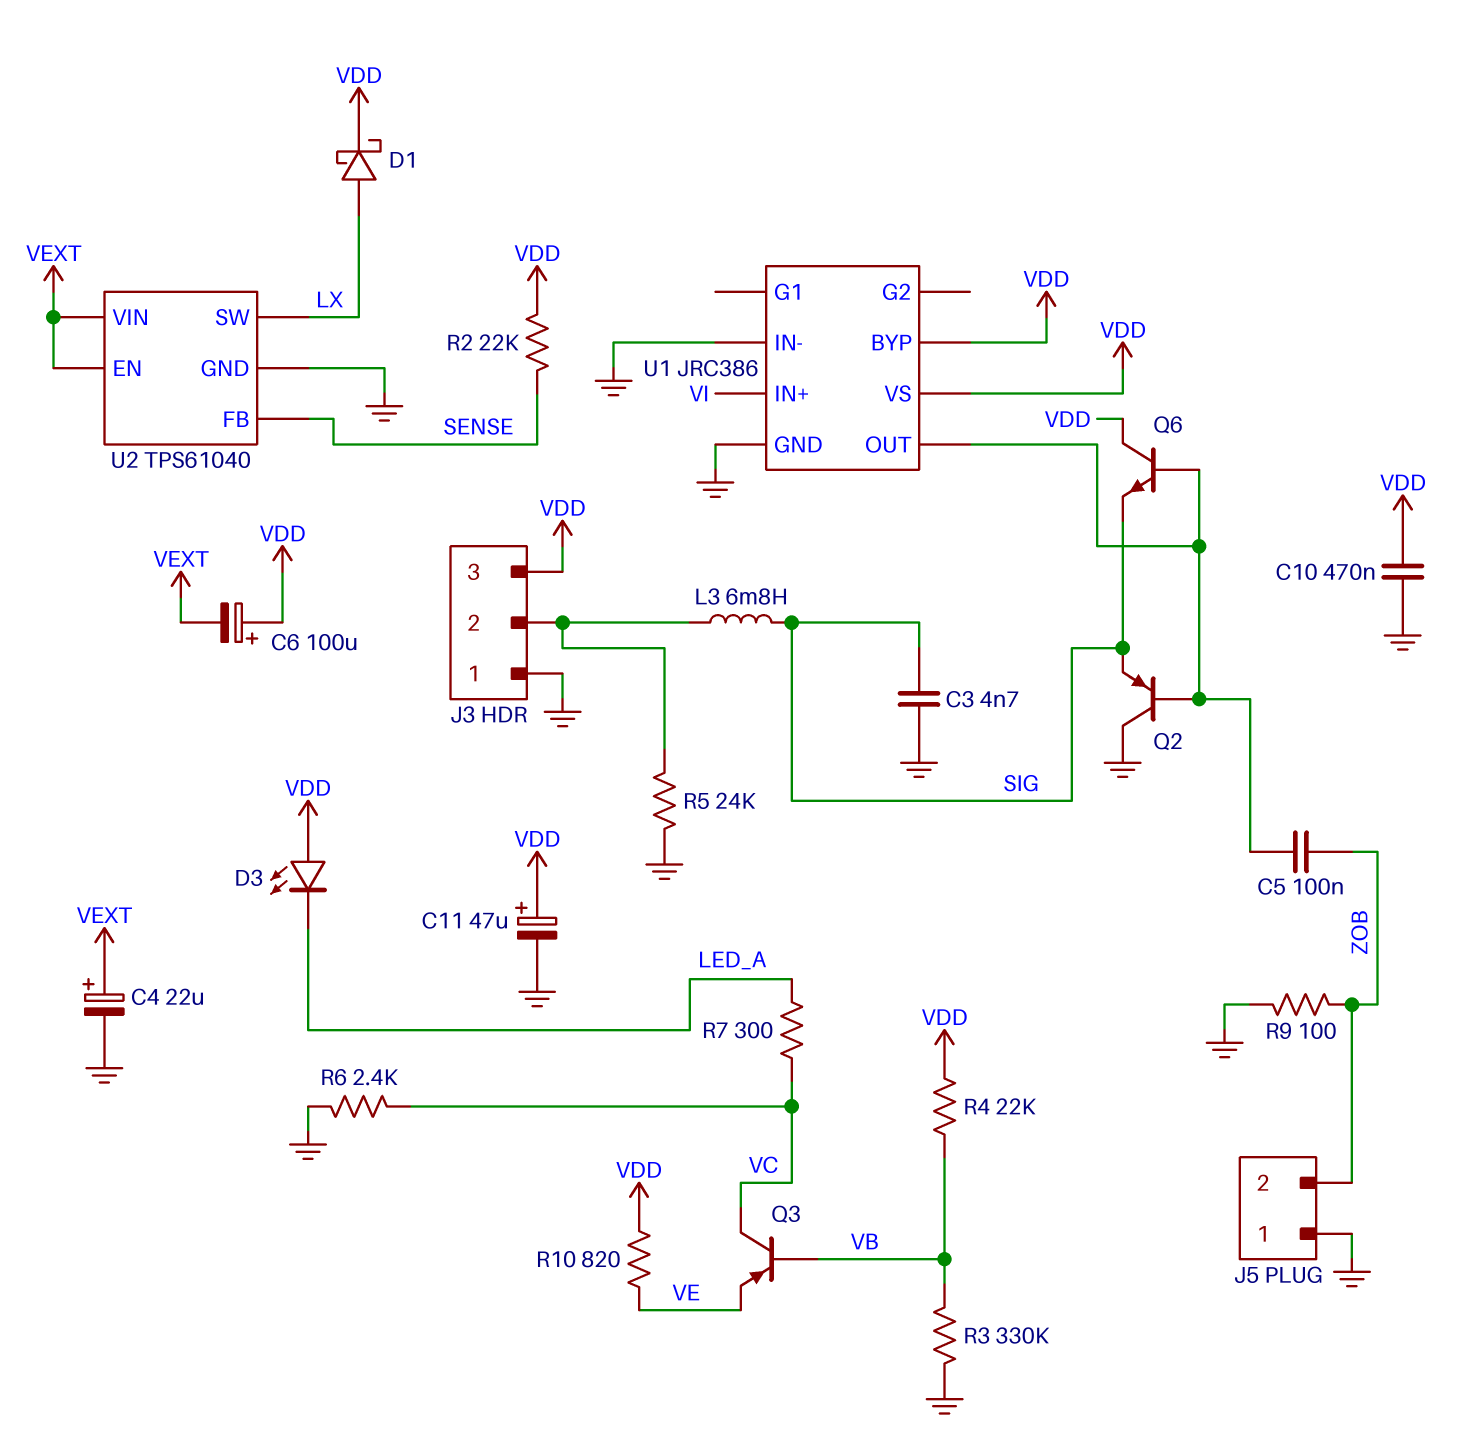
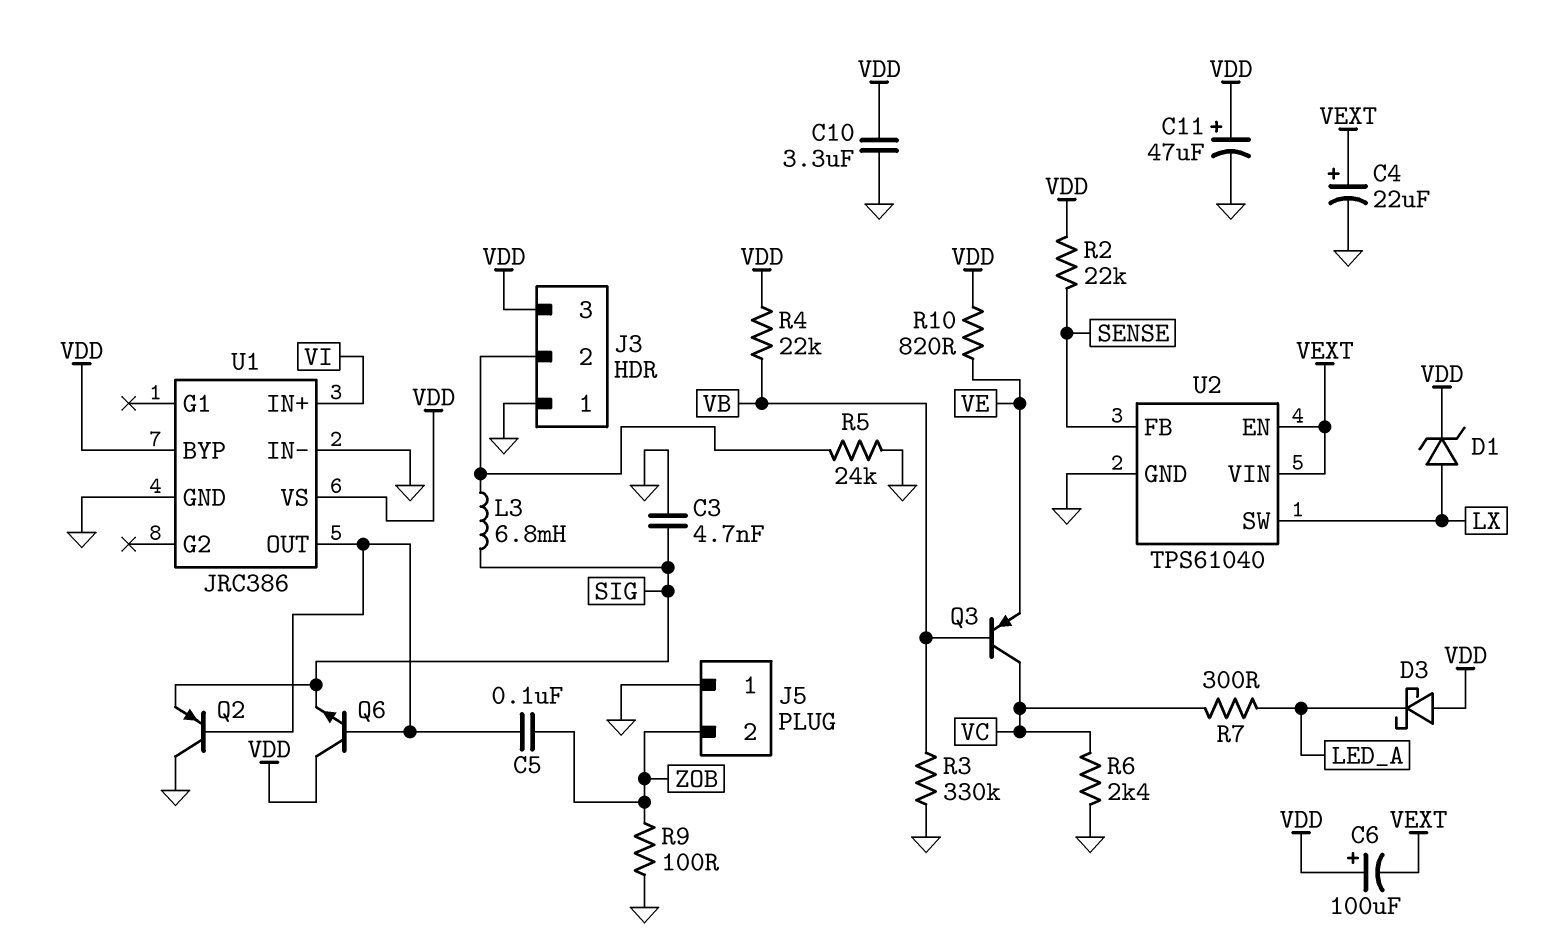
C10: 470nF (GND, VDD) -> 3.3uF (GND, VDD)
D1: schottky (A LX, K VDD) -> zener (A LX, K VDD)
D3: LED (A VDD, K LED_A) -> schottky (A VDD, K LED_A)

